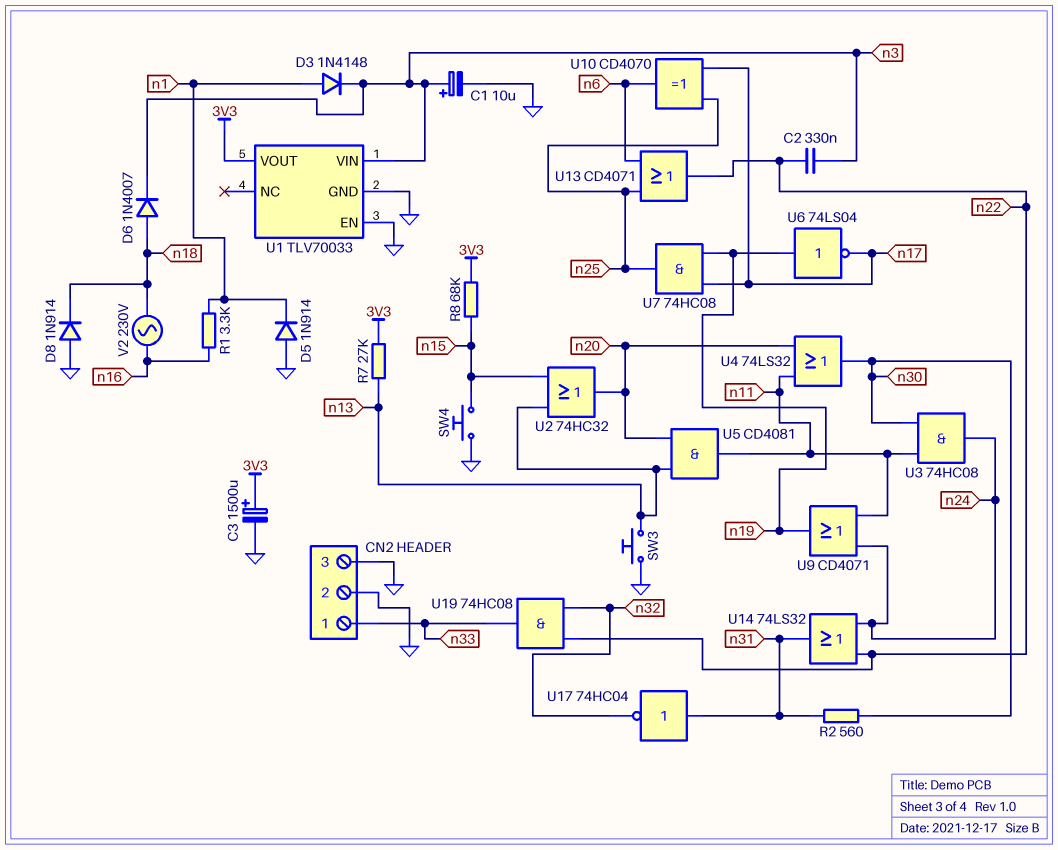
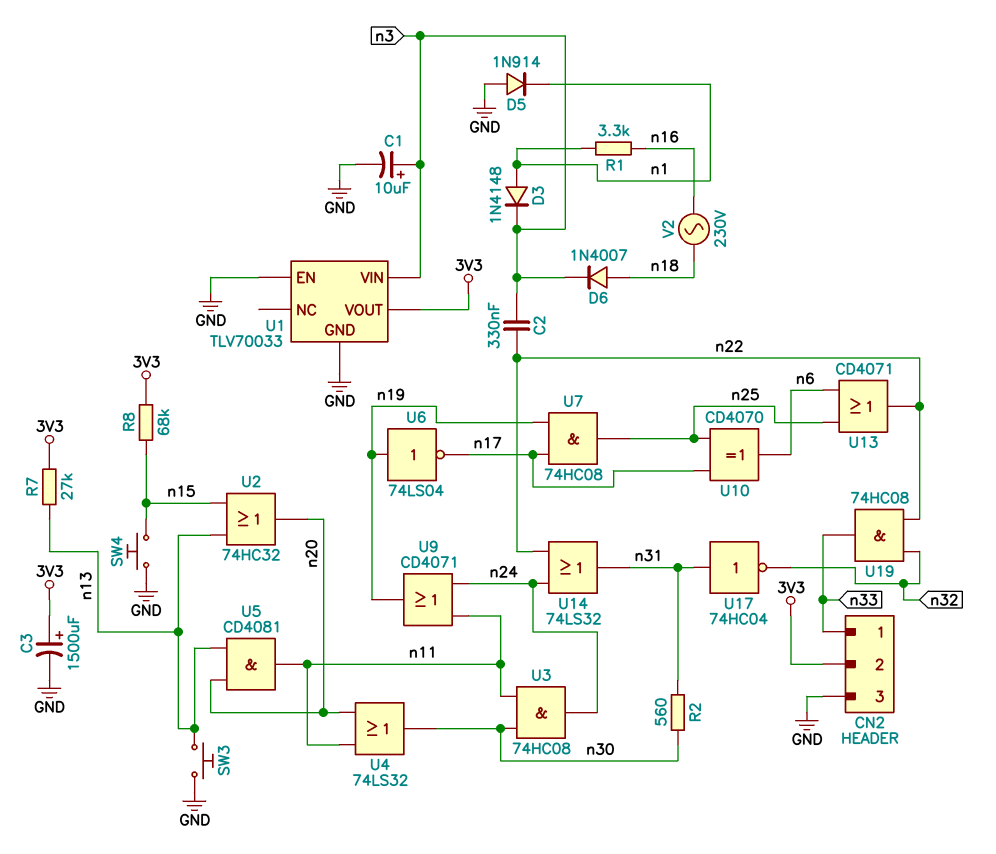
CN2 pin 2: GND -> 3V3
D8: diode 1N914 (A GND, K n18) -> none

